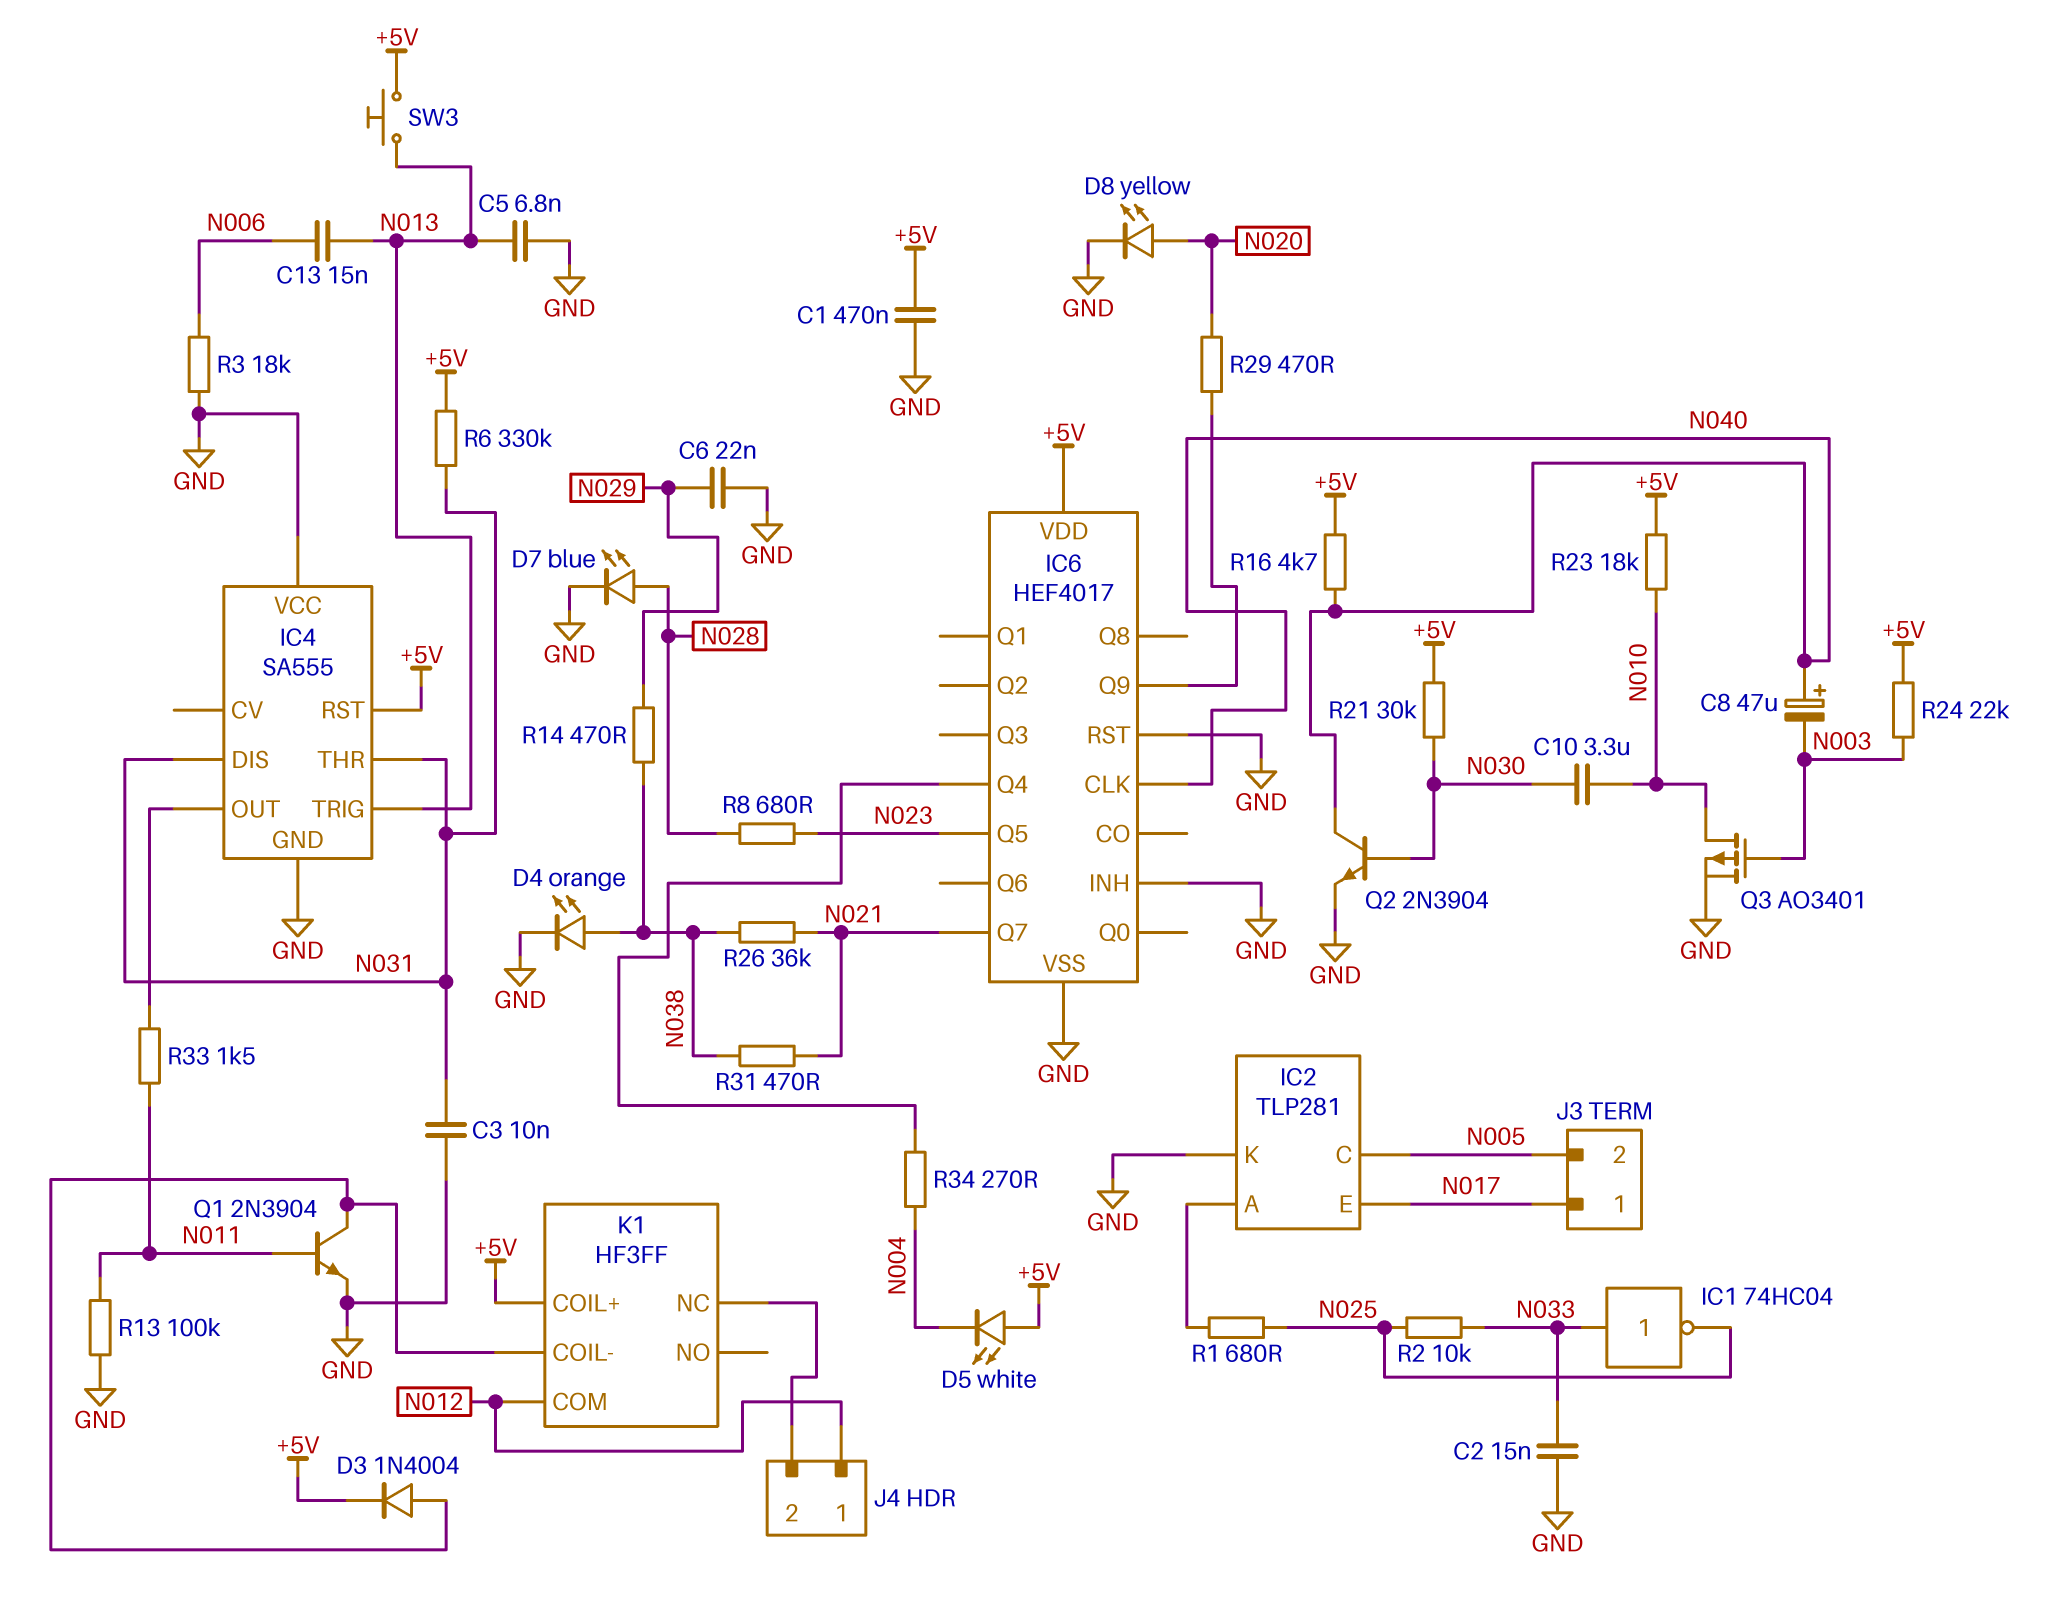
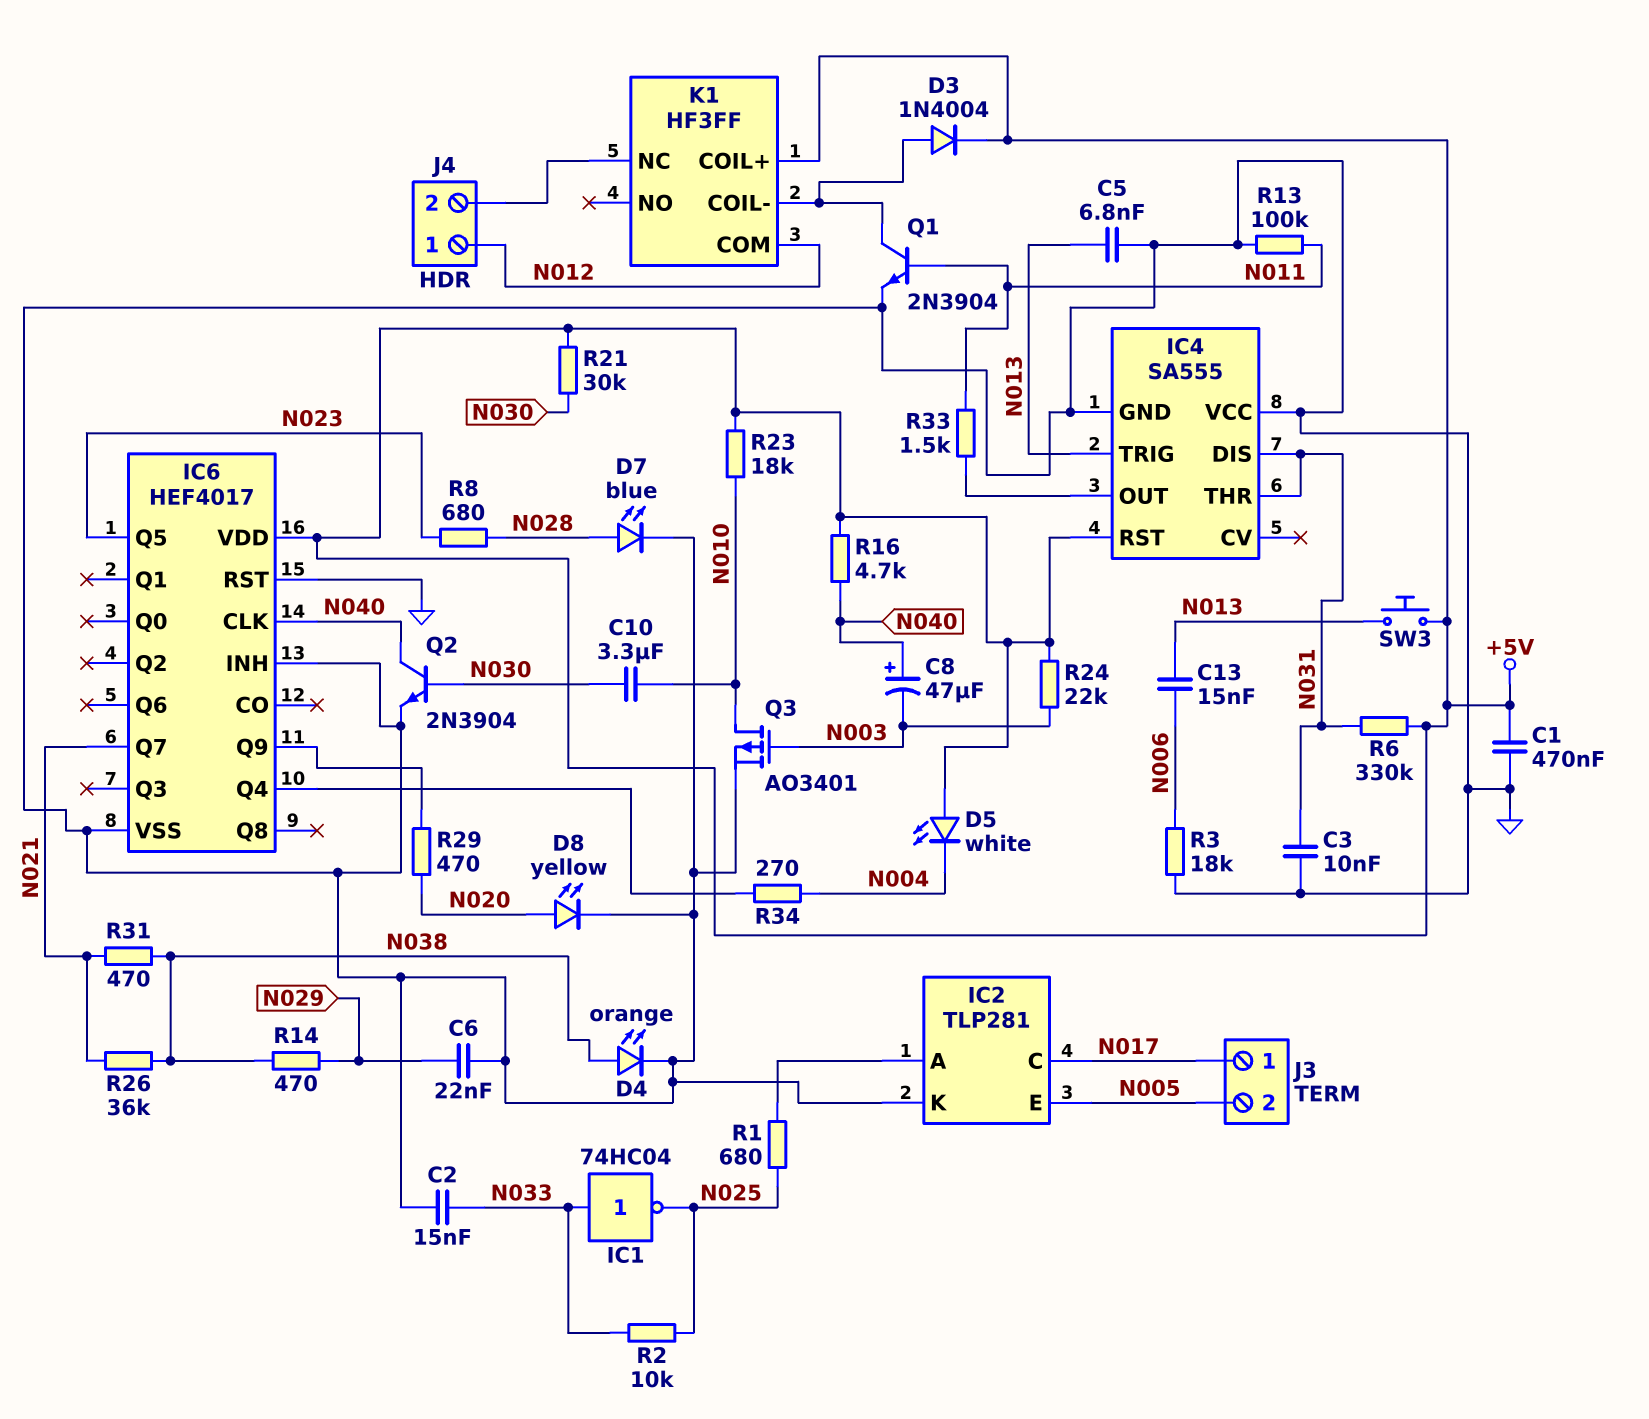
IC2 pin C: N005 -> N017
IC2 pin E: N017 -> N005

